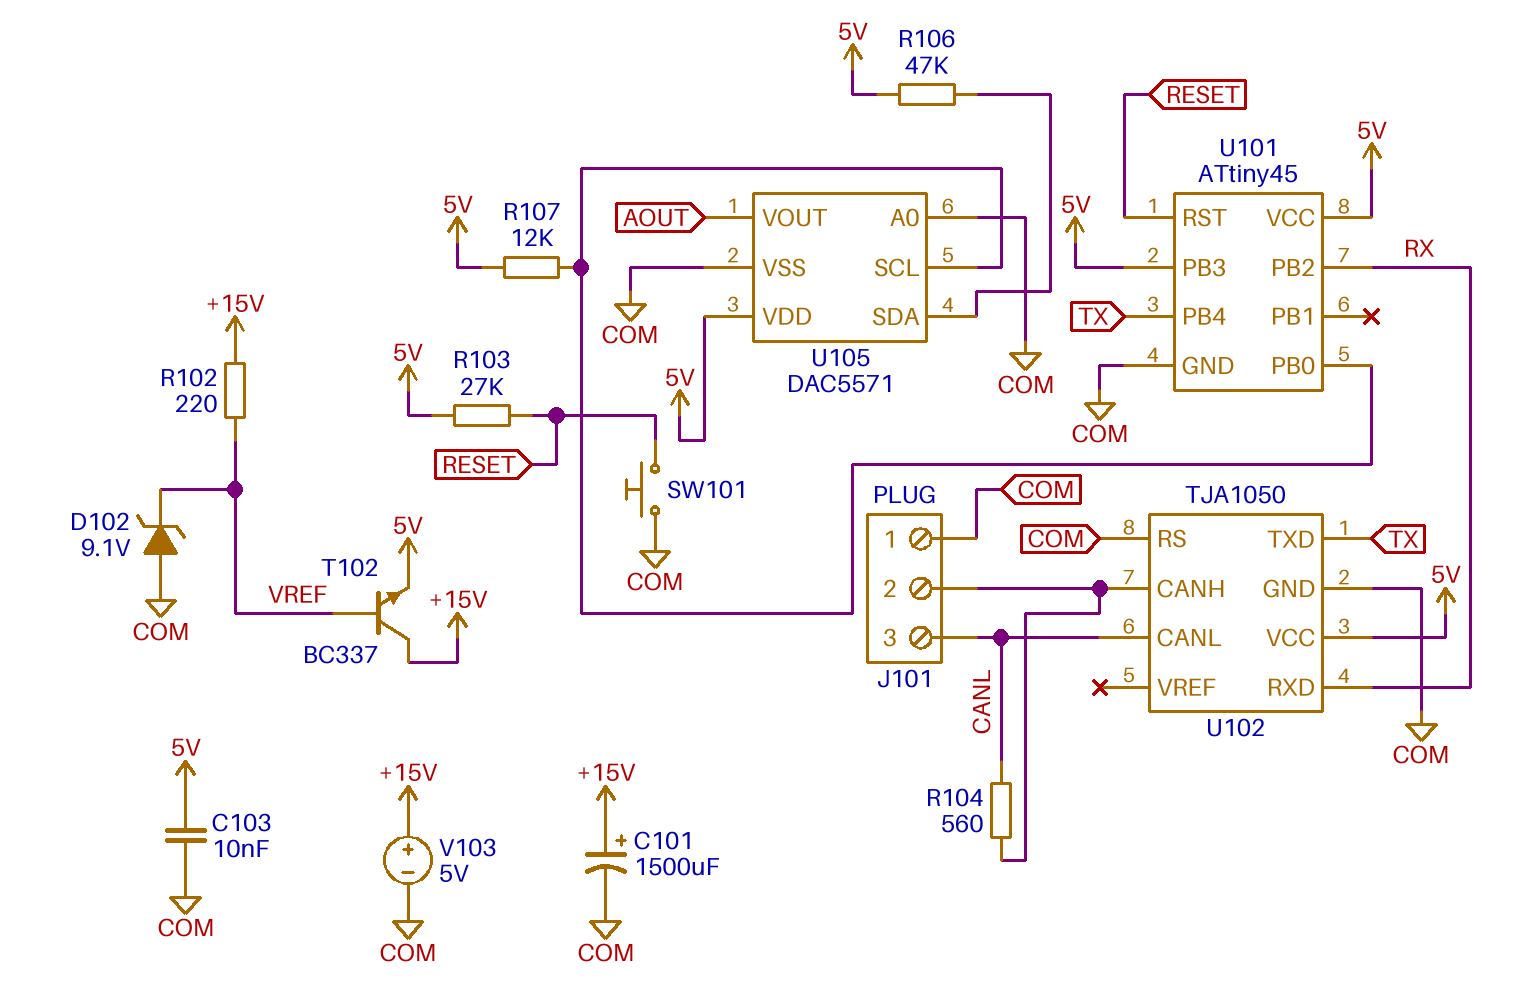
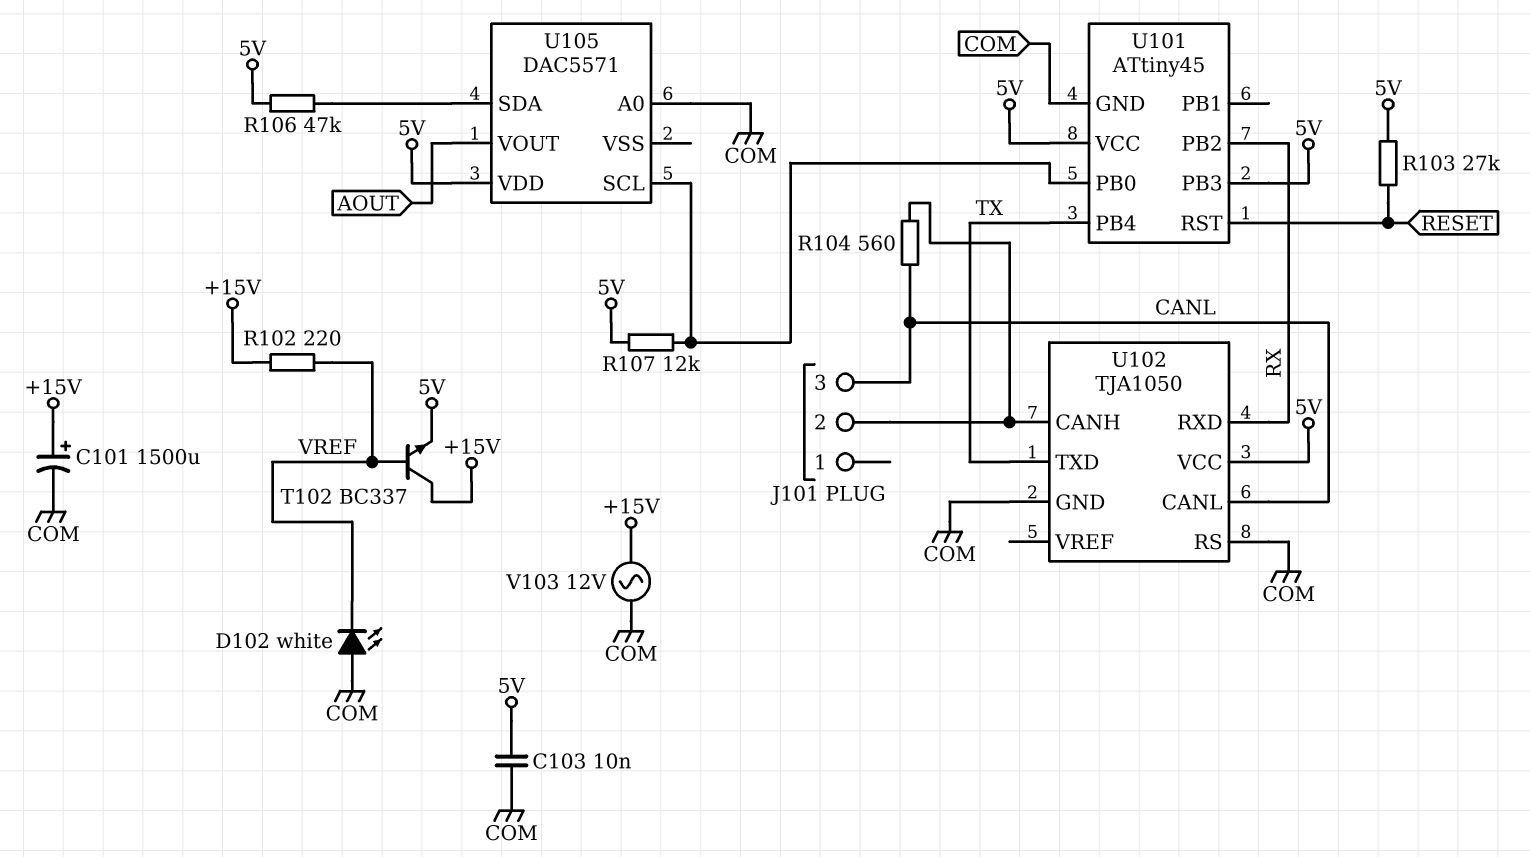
D102: zener 9.1V (A COM, K VREF) -> LED white (A COM, K VREF)
J101 pin 1: COM -> none
SW101: button (COM, RESET) -> none
U105 pin VSS: COM -> none
V103: 5V (plus +15V, minus COM) -> AC 12V (+15V, COM)

